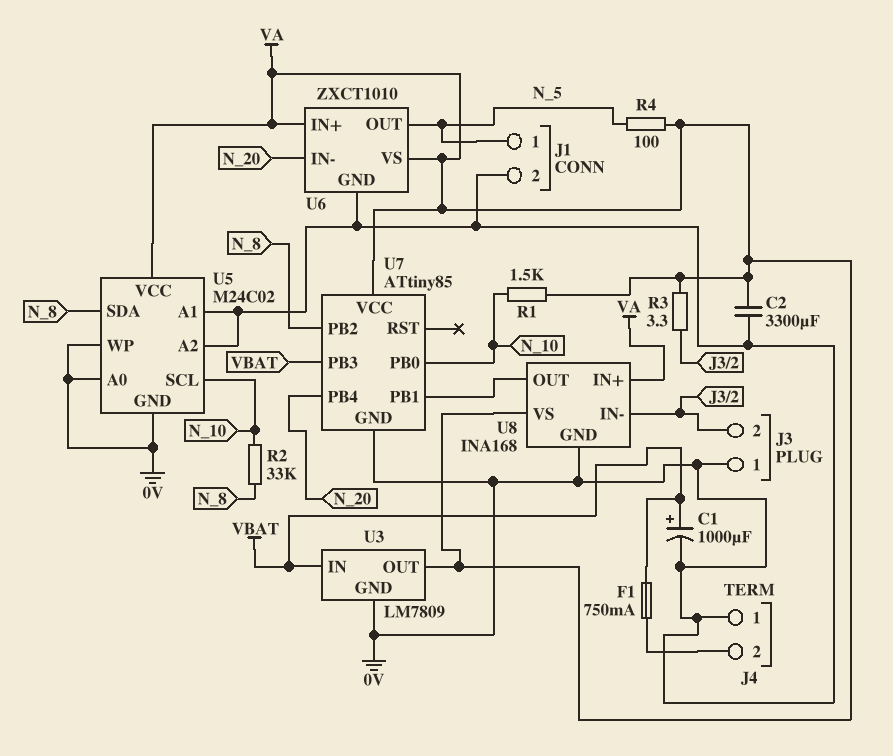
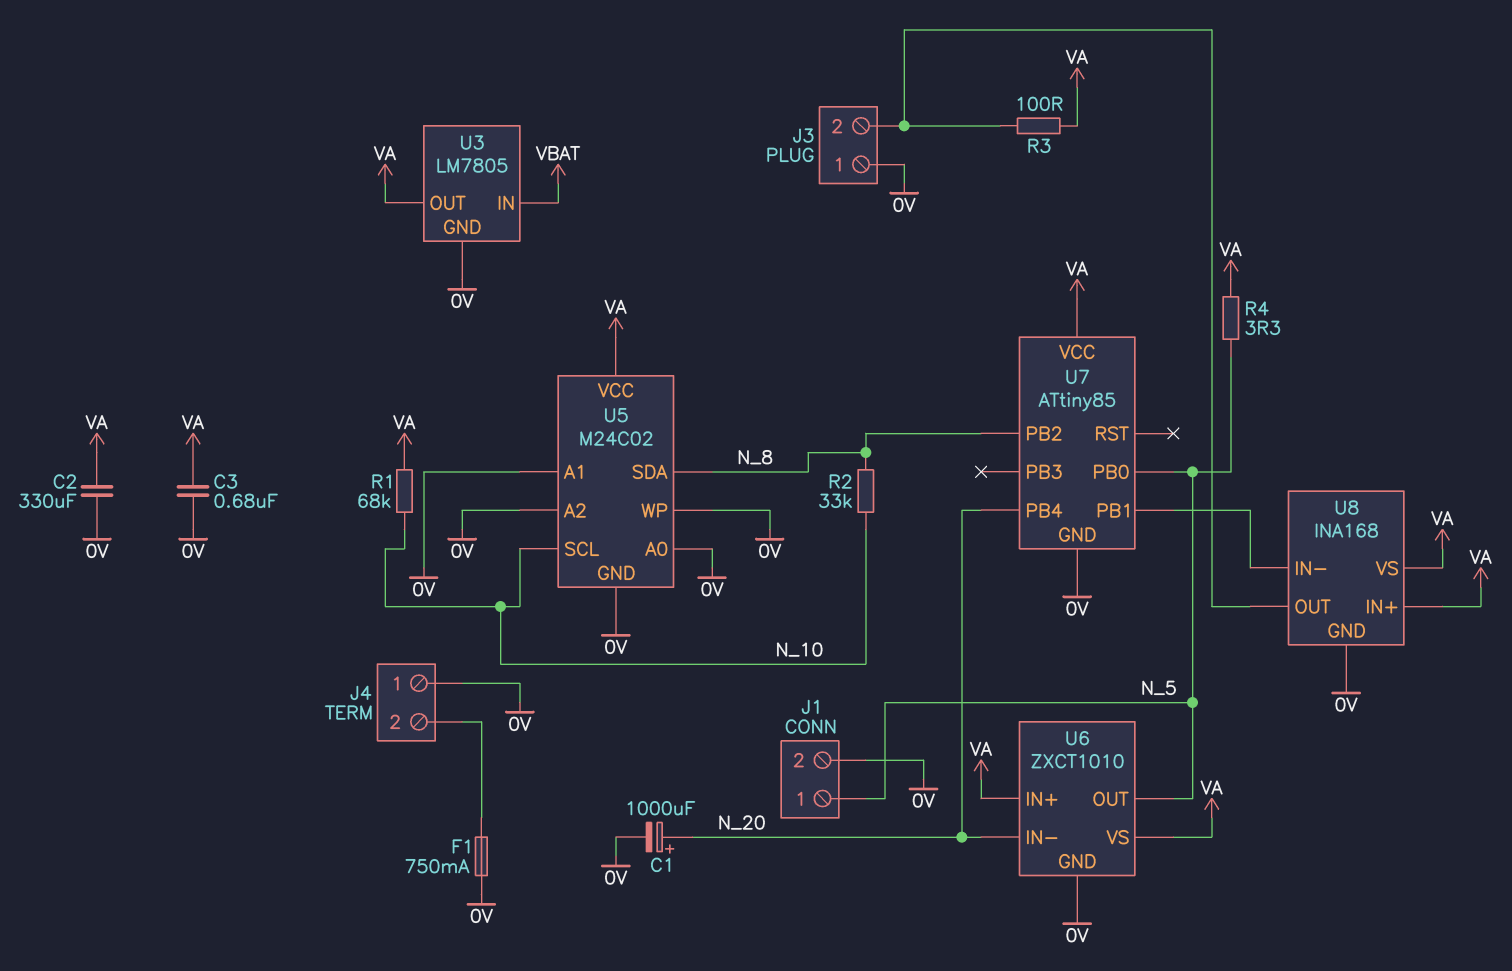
C1: 1000uF (plus VBAT, minus 0V) -> 1000uF (plus N_20, minus 0V)
C2: 3300uF (0V, VA) -> 330uF (0V, VA)
C3: none -> 680nF (0V, VA)
F1: 750mA (J4/2, VBAT) -> 750mA (0V, J4/2)
R1: 1.5k (N_10, VA) -> 68k (N_10, VA)
R3: 3.3 (J3/2, VA) -> 100 (J3/2, VA)
R4: 100 (N_5, VA) -> 3.3 (N_5, VA)
U3: LM7809 -> LM7805
U7 pin PB0: N_10 -> N_5
U7 pin PB3: VBAT -> none
U8 pin IN-: J3/2 -> U7/PB1
U8 pin OUT: U7/PB1 -> J3/2

